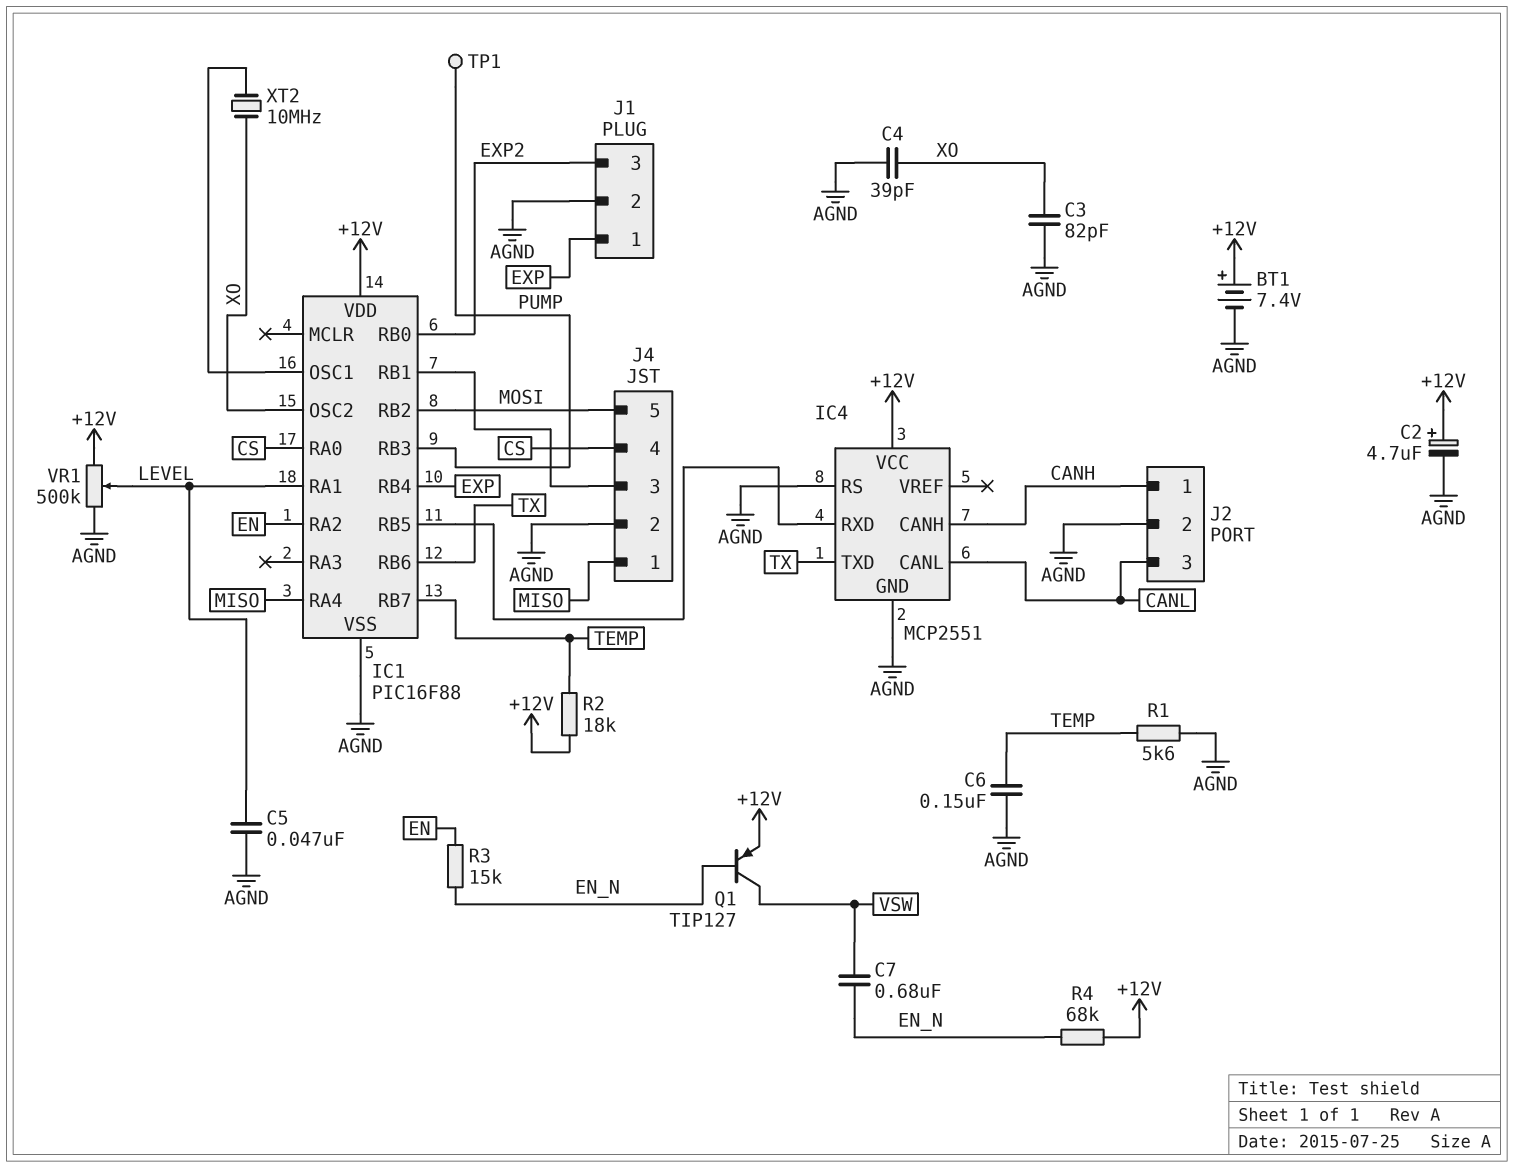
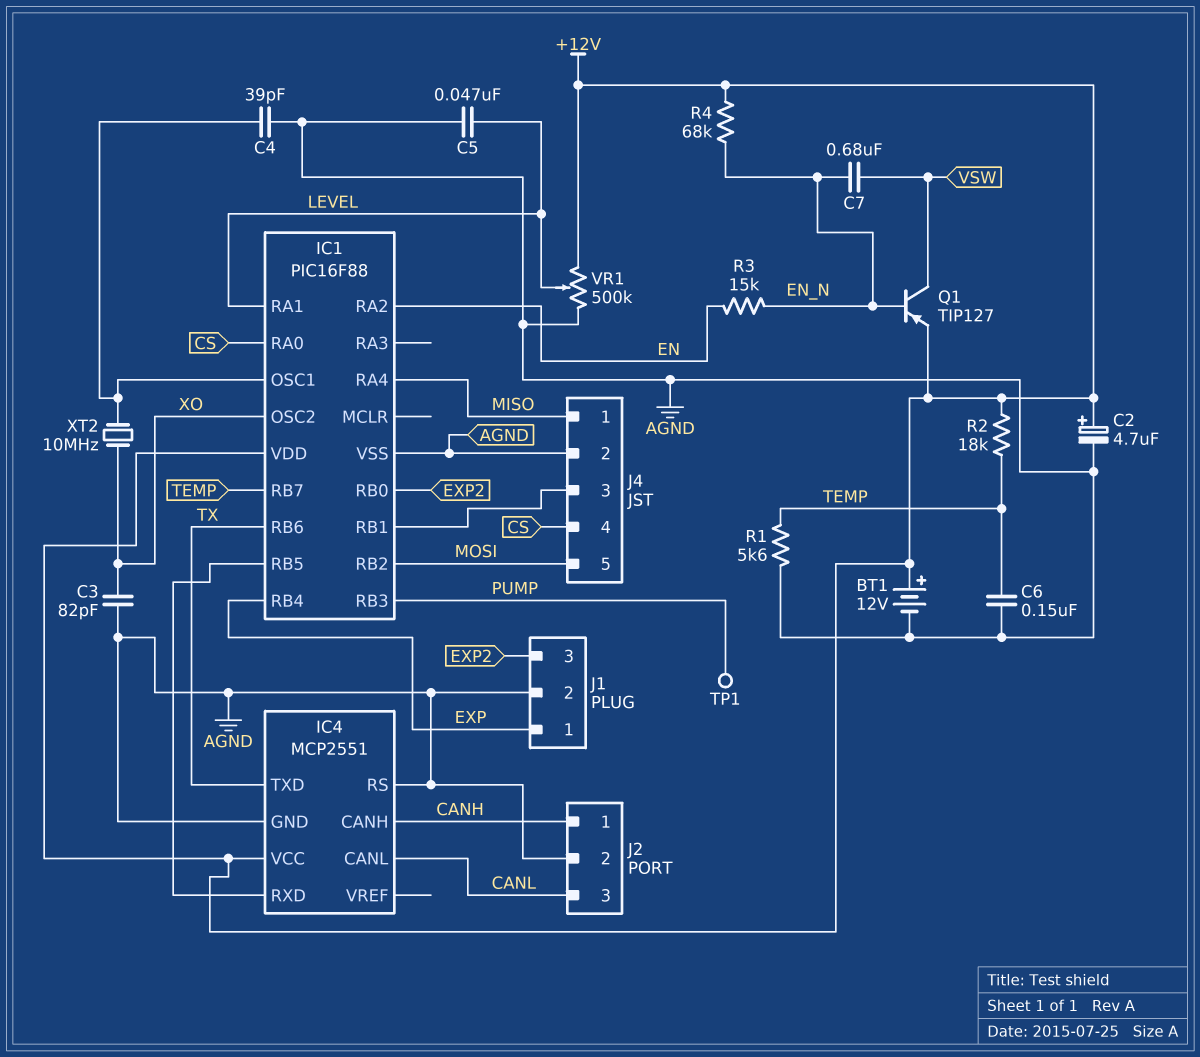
BT1: 7.4V (plus +12V, minus AGND) -> 12V (plus +12V, minus AGND)
C4: 39pF (AGND, XO) -> 39pF (AGND, IC1/OSC1)

